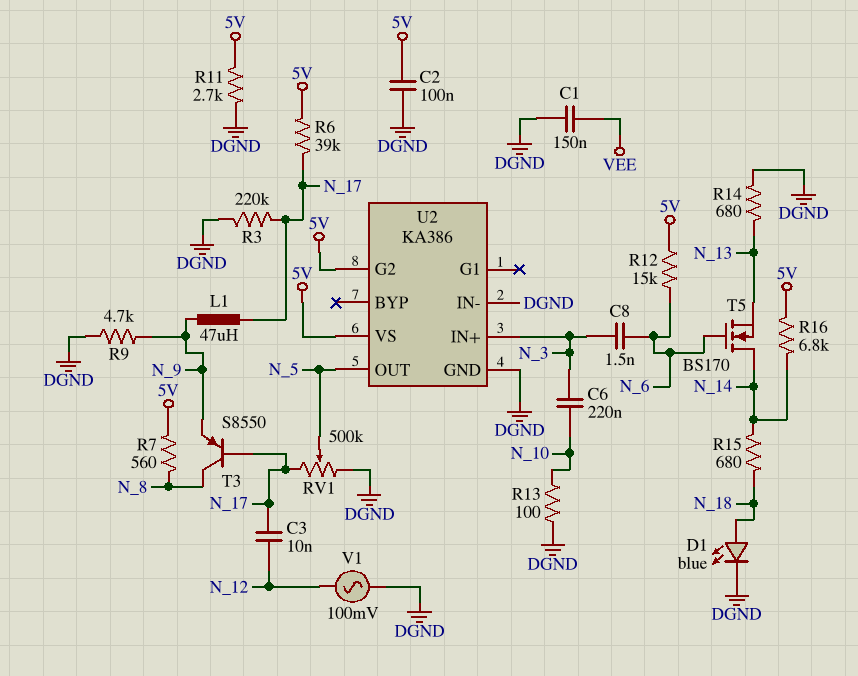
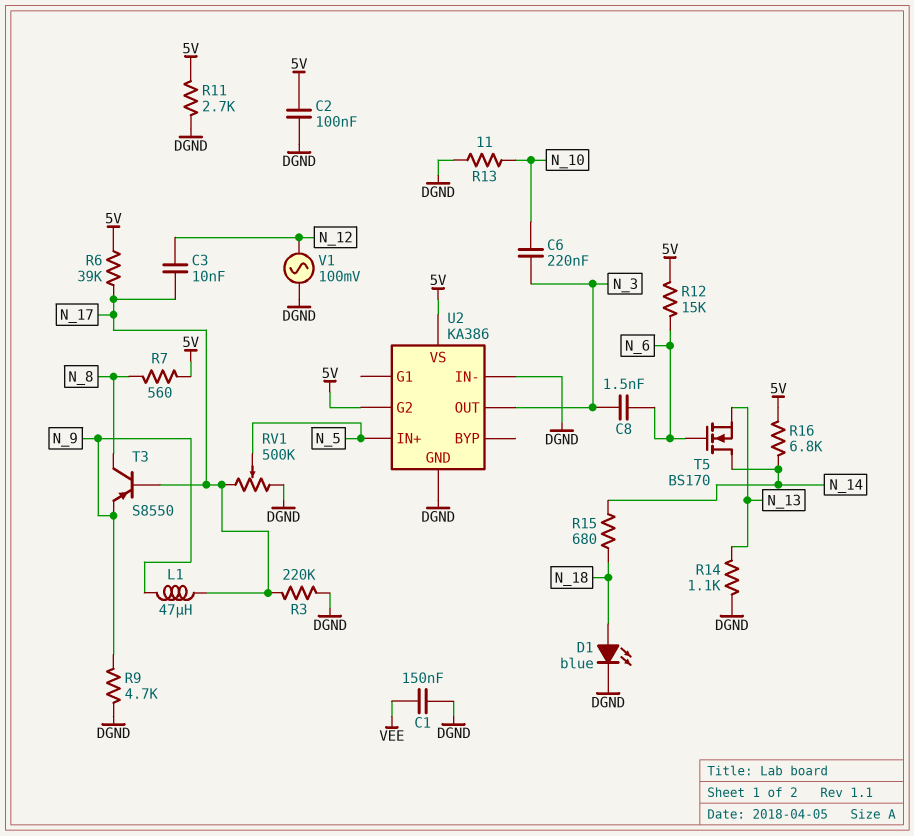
R13: 100 (DGND, N_10) -> 11 (DGND, N_10)
R14: 680 (DGND, N_13) -> 1.1k (DGND, N_13)
U2 pin IN+: N_3 -> N_5
U2 pin OUT: N_5 -> N_3

